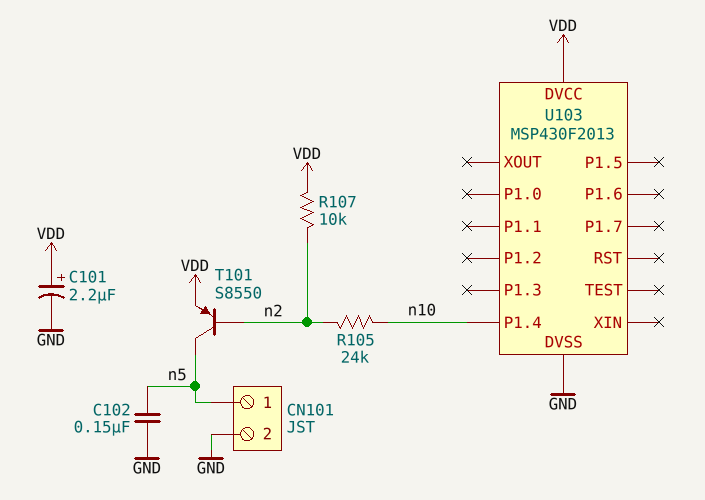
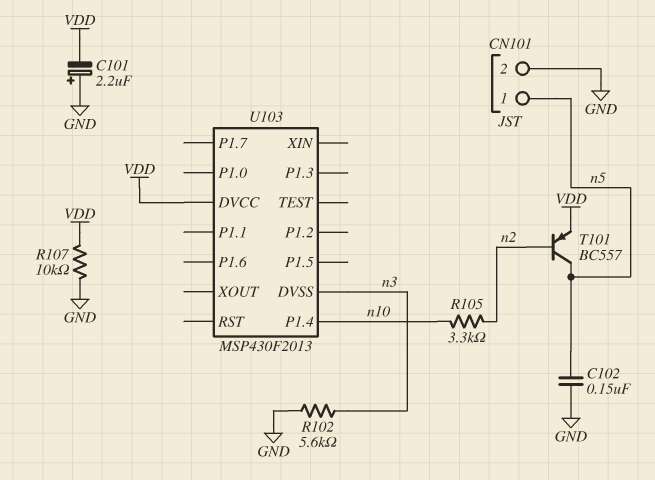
C101: 2.2uF (plus VDD, minus GND) -> 2.2uF (plus GND, minus VDD)
R102: none -> 5.6k (GND, n3)
R105: 24k (n2, n10) -> 3.3k (n2, n10)
R107: 10k (VDD, n2) -> 10k (GND, VDD)
T101: PNP S8550 (B n2, C n5, E VDD) -> PNP BC557 (B n2, C n5, E VDD)
U103 pin DVSS: GND -> n3

